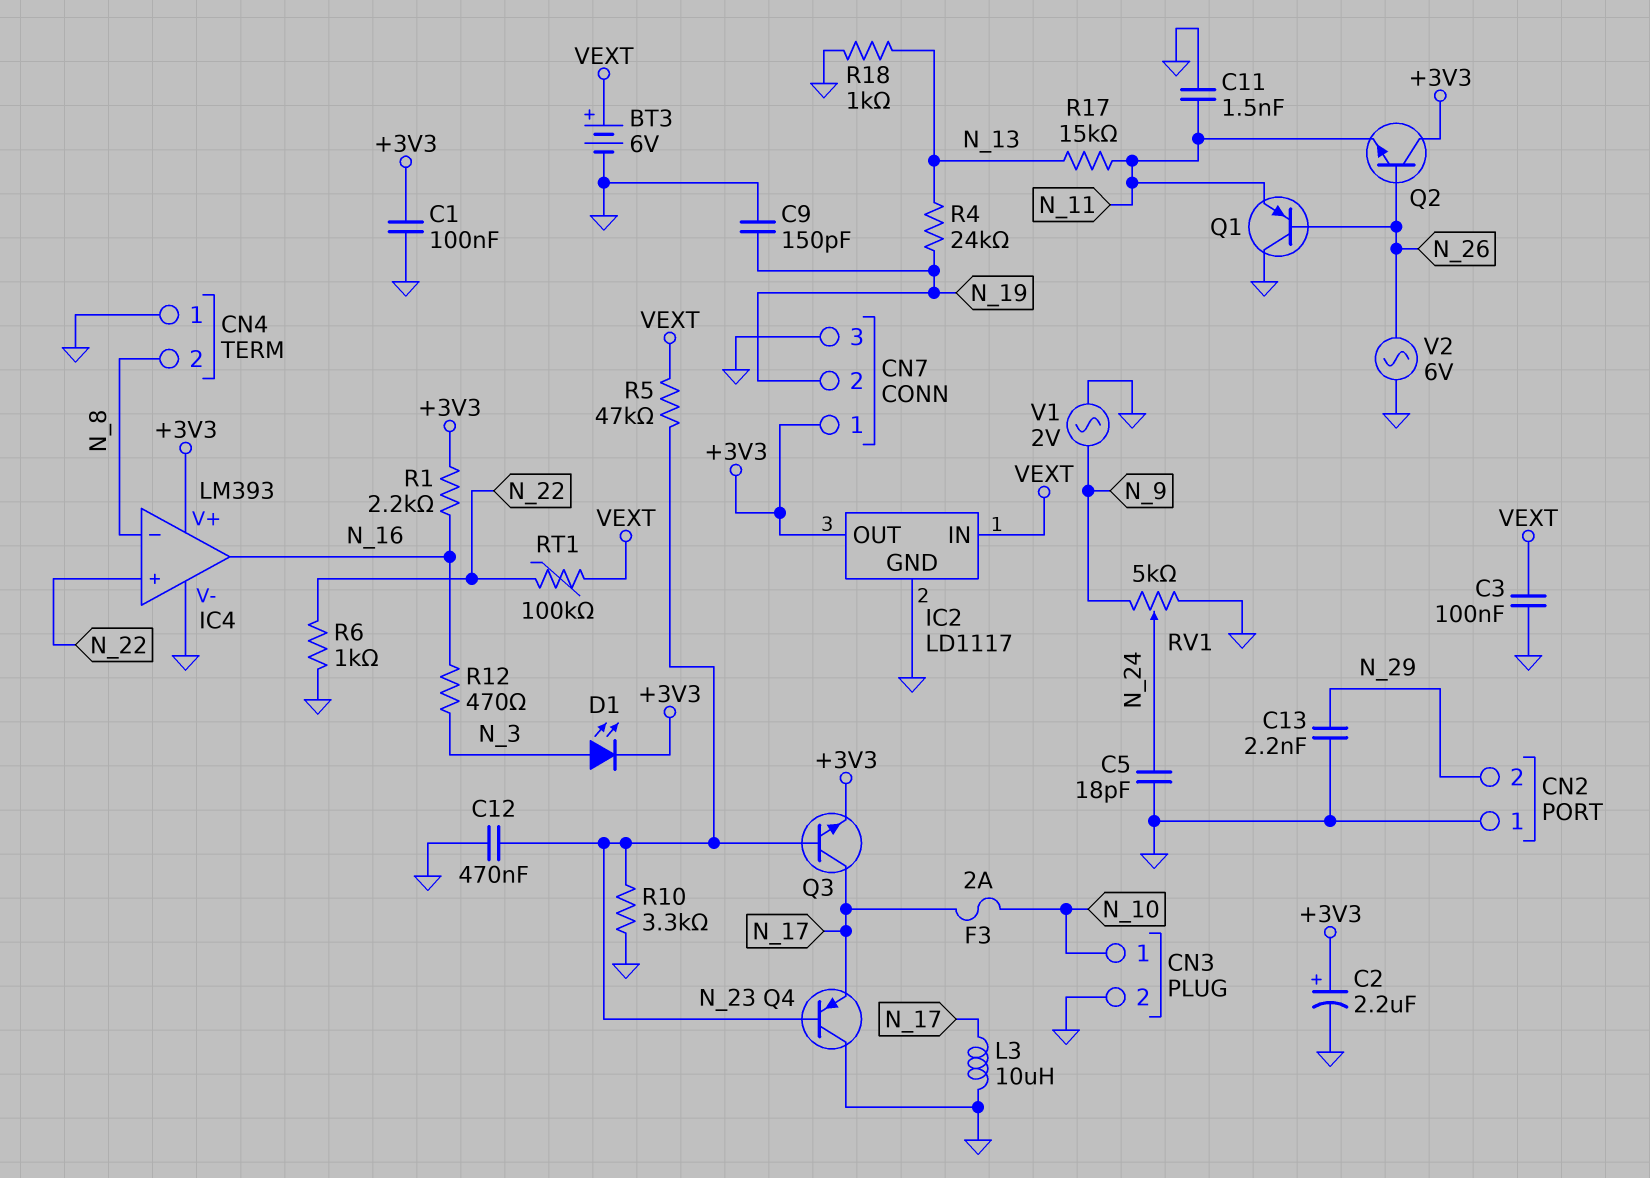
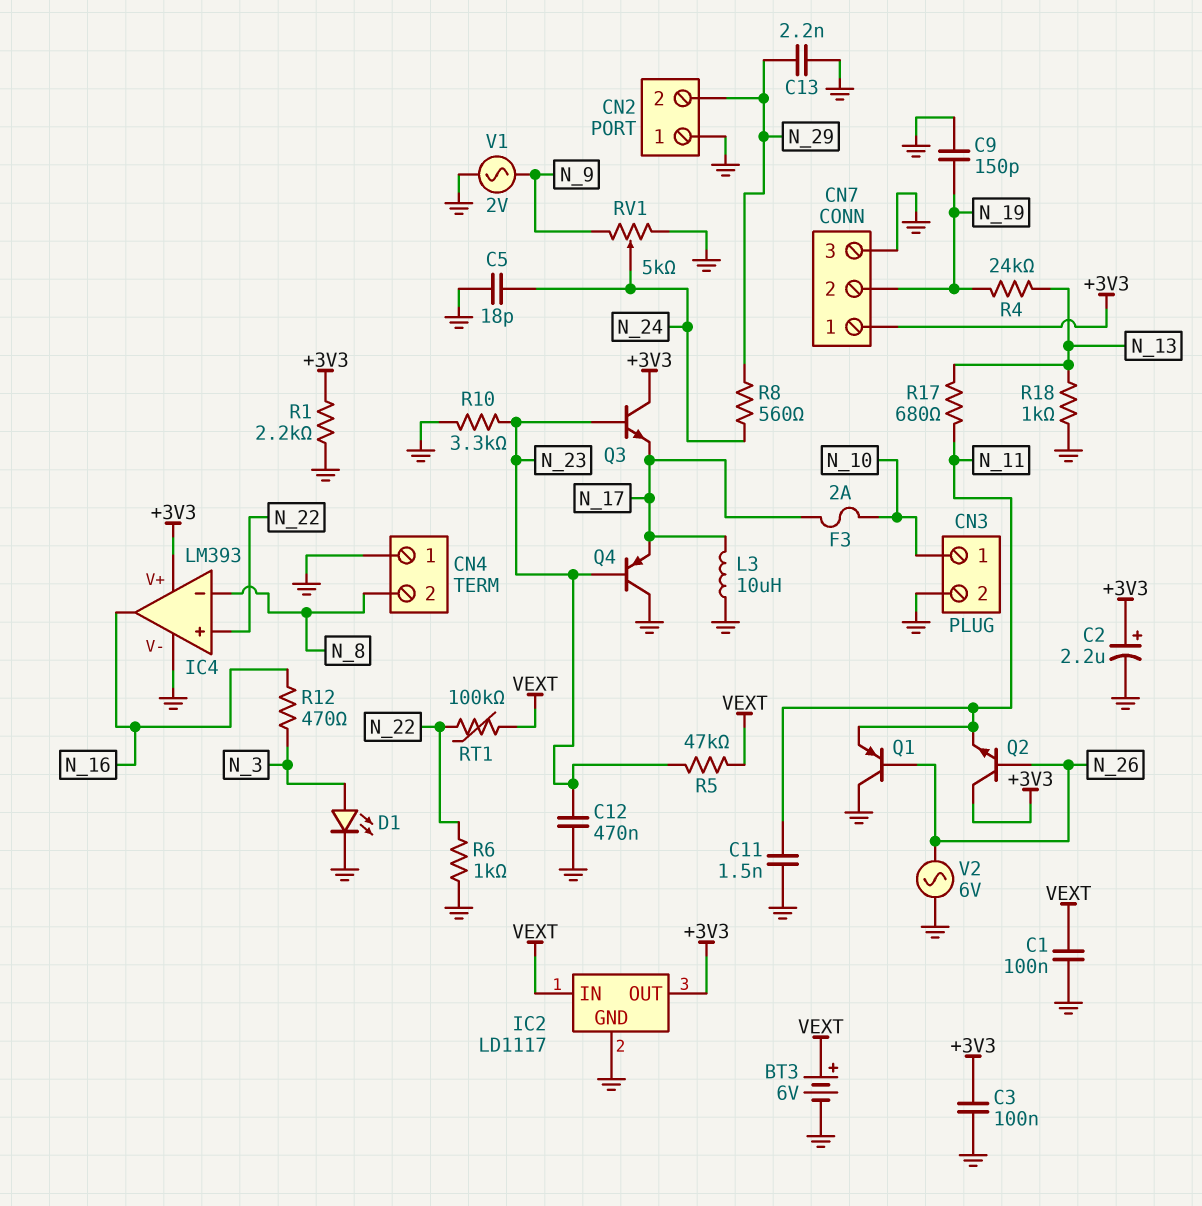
C1: 100nF (+3V3, GND) -> 100nF (GND, VEXT)
C3: 100nF (GND, VEXT) -> 100nF (+3V3, GND)
D1: LED (A N_3, K +3V3) -> LED (A N_3, K GND)
Q3: NPN (B N_23, C N_17, E +3V3) -> NPN (B N_23, C +3V3, E N_17)
R1: 2.2k (+3V3, N_16) -> 2.2k (+3V3, GND)
R8: none -> 560 (N_24, N_29)
R17: 15k (N_11, N_13) -> 680 (N_11, N_13)

